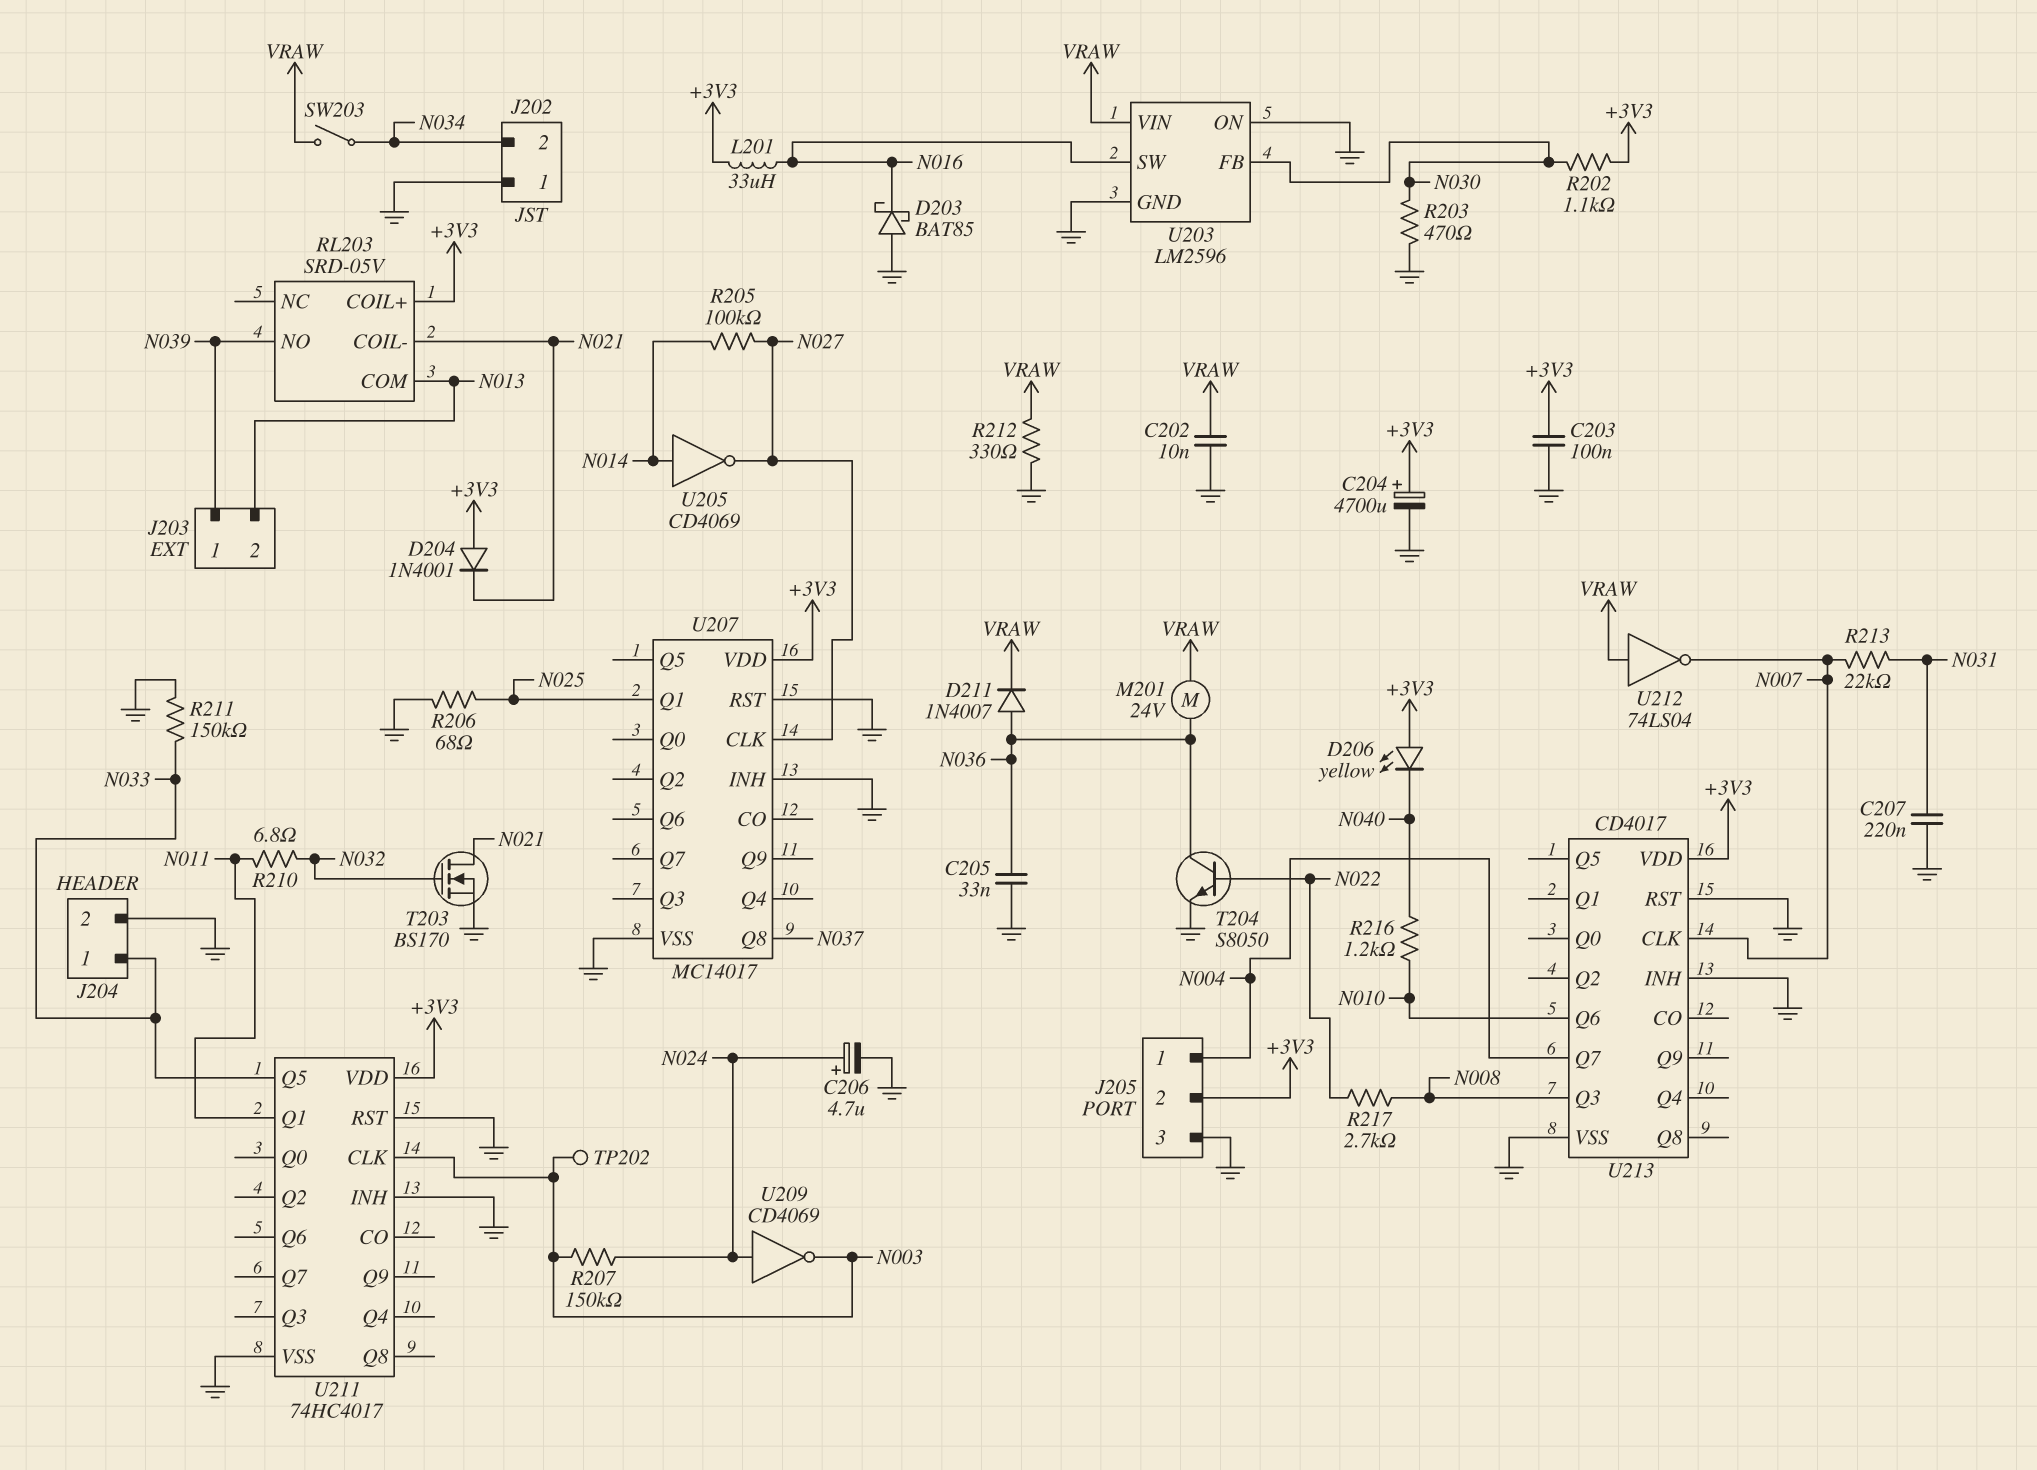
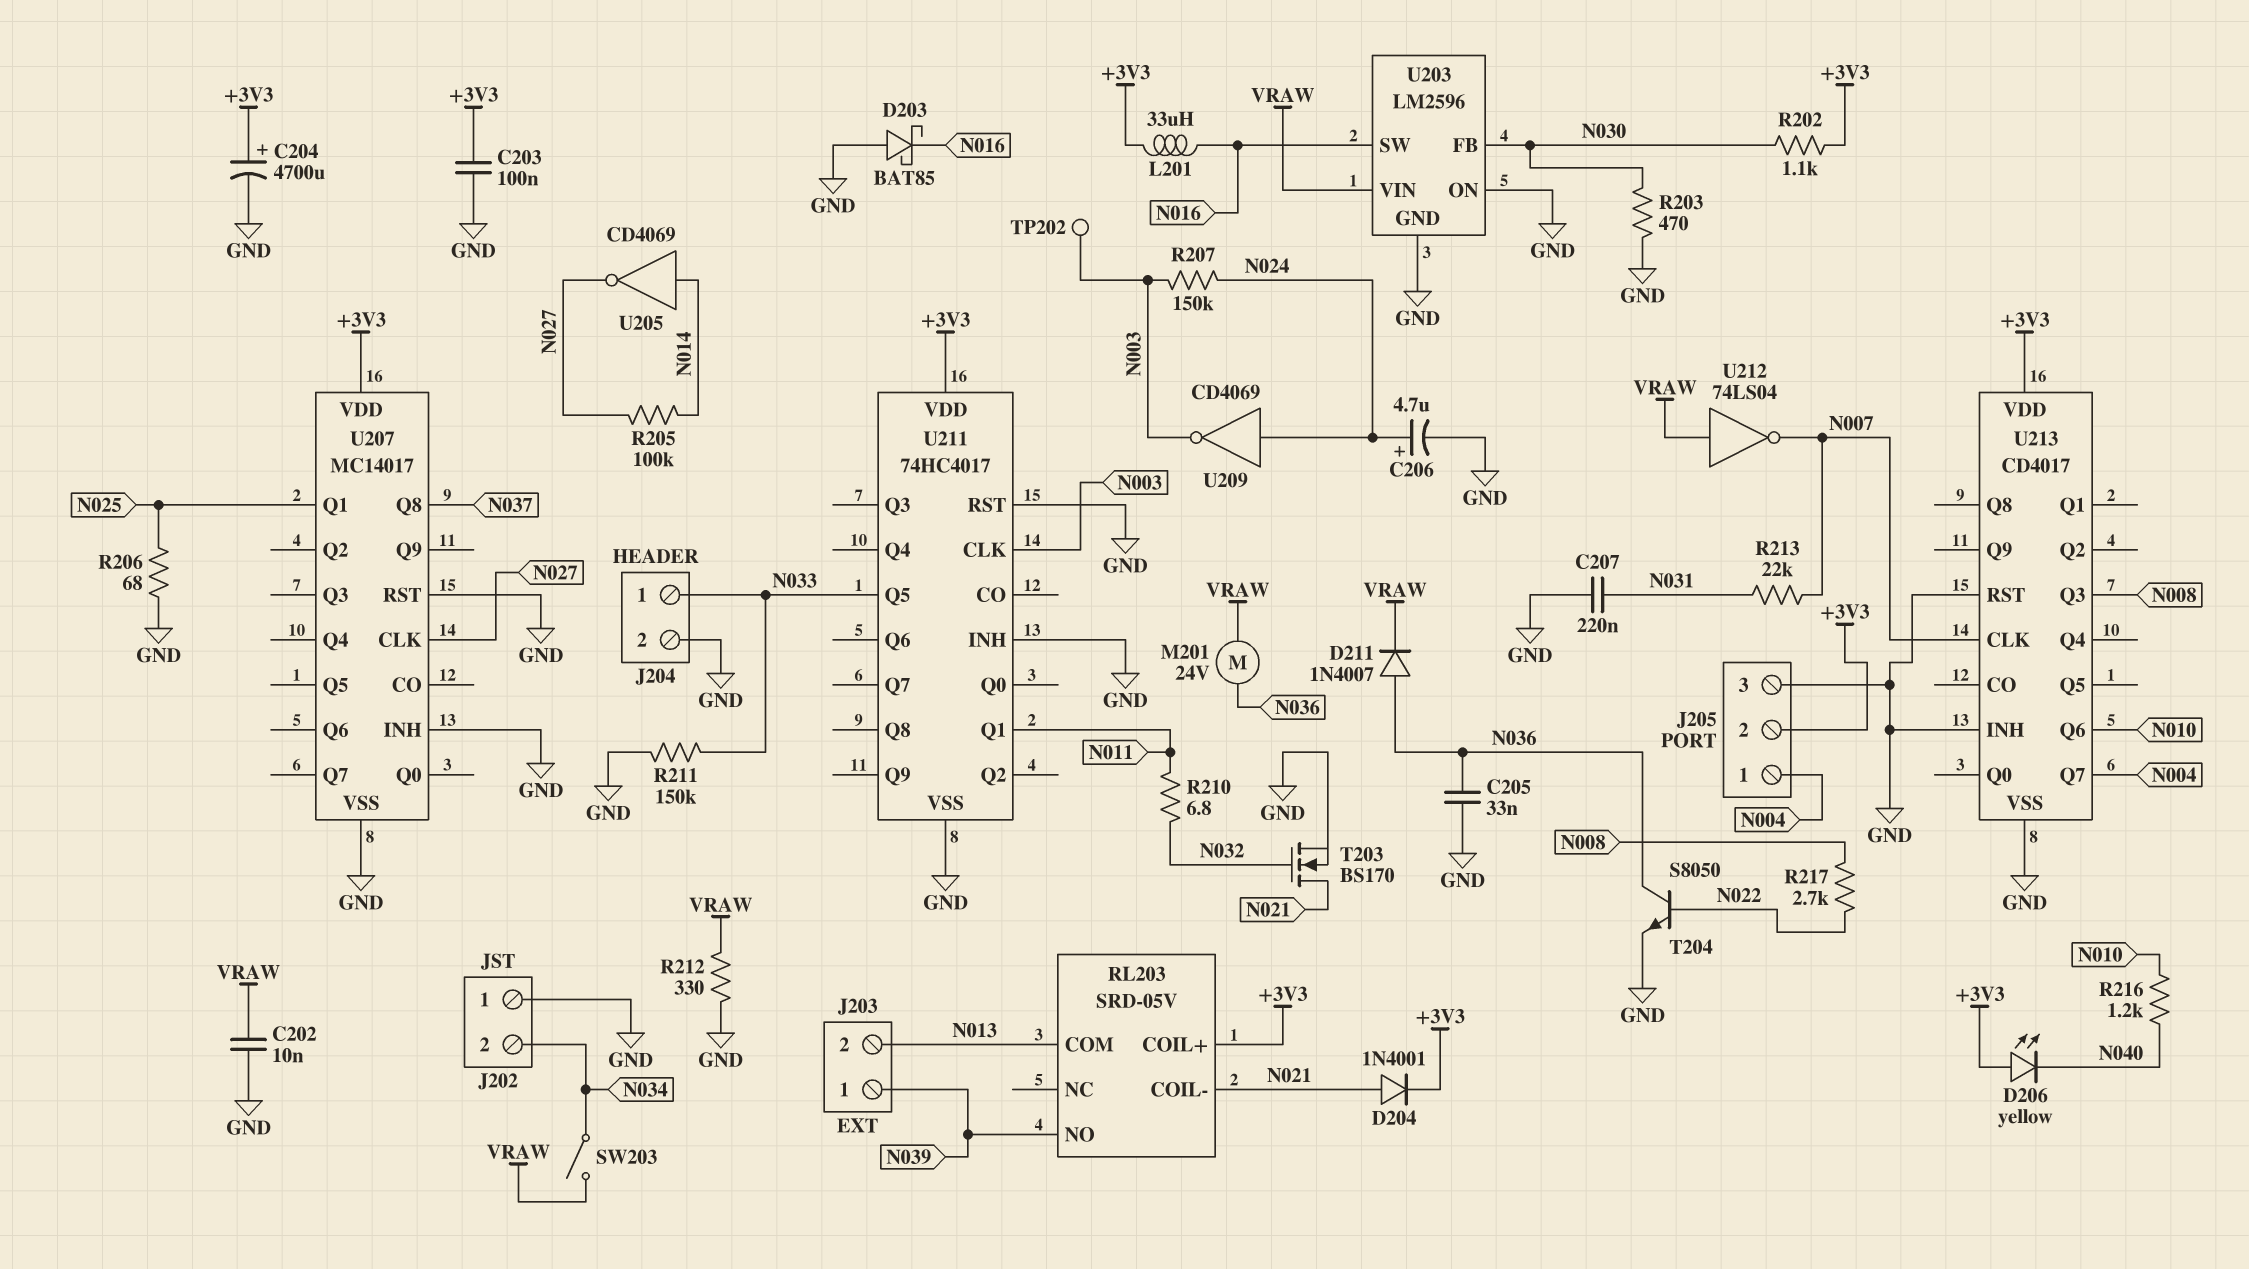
D204: diode 1N4001 (A +3V3, K N021) -> diode 1N4001 (A N021, K +3V3)

